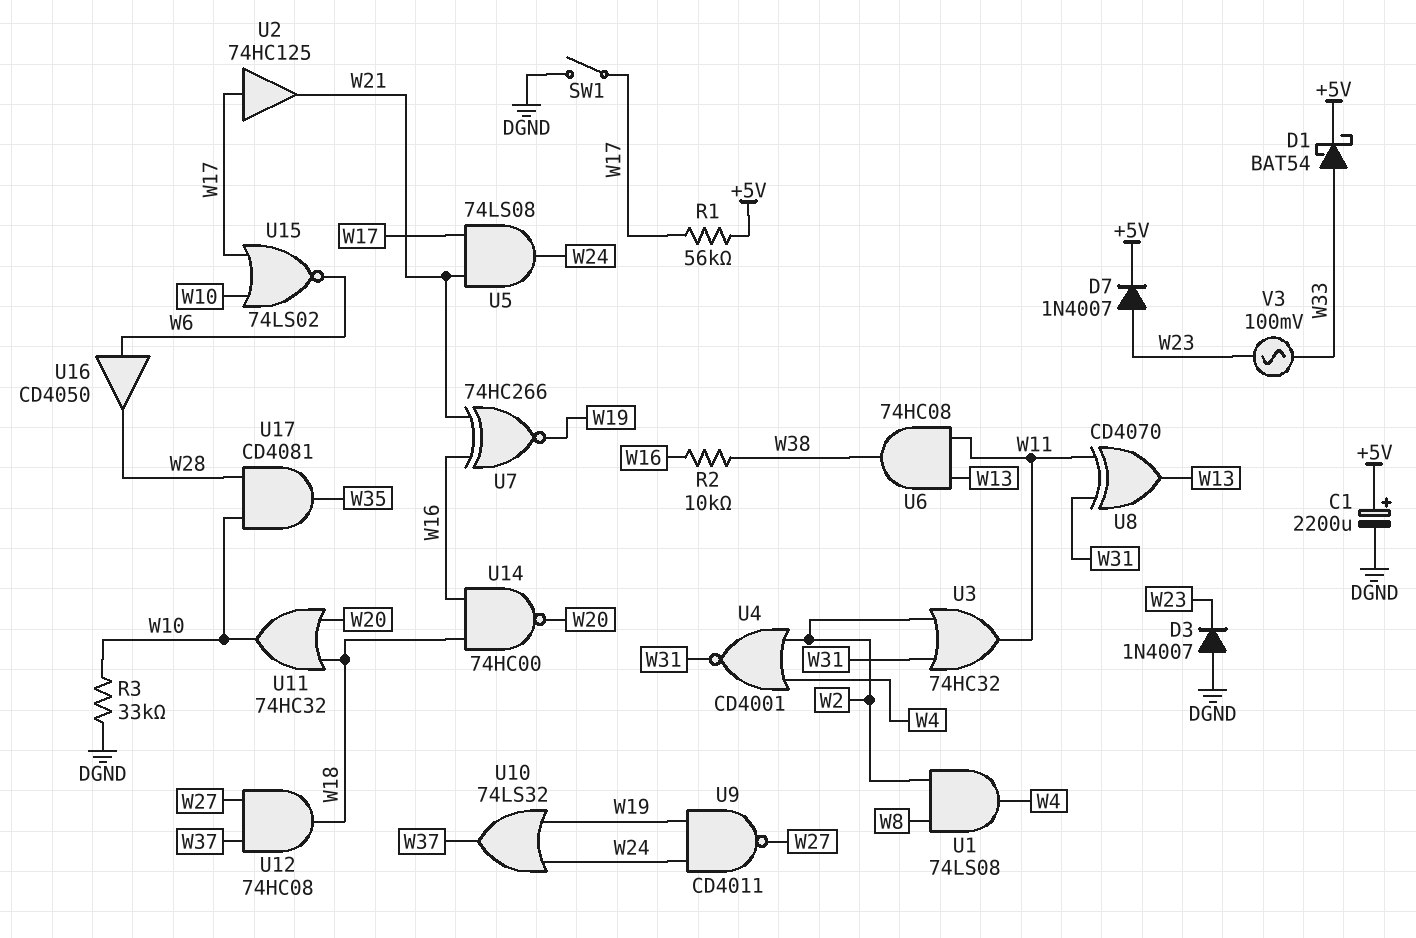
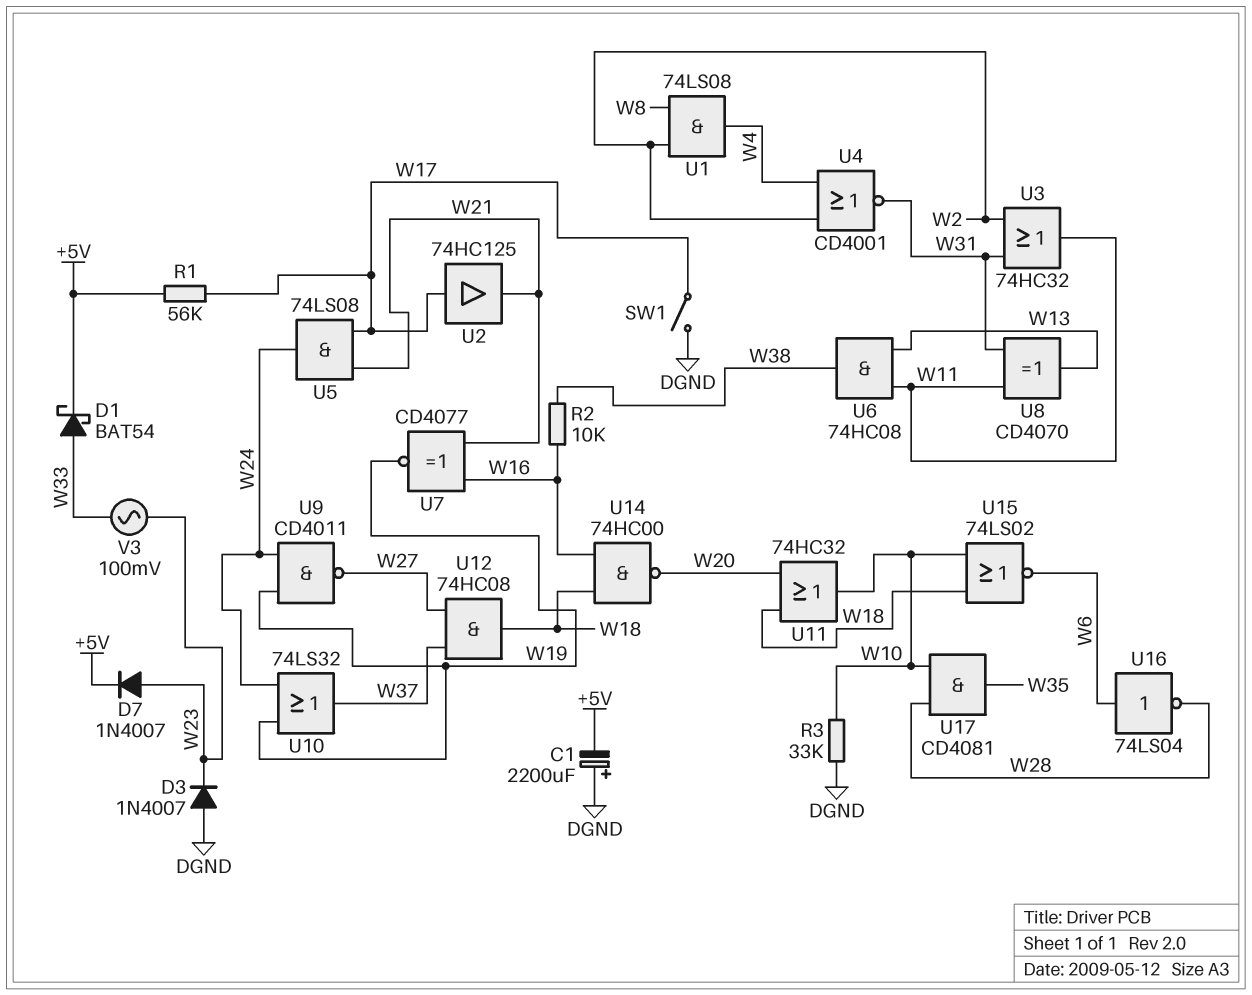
C1: 2200uF (plus +5V, minus DGND) -> 2200uF (plus DGND, minus +5V)
U7: XNOR 74HC266 (in W16, in W21, out W19) -> XNOR CD4077 (in W16, in W21, out W19)
U15: NOR 74LS02 (in W10, in W17, out W6) -> NOR 74LS02 (in W10, in W18, out W6)
U16: buffer CD4050 (in W6, out W28) -> NOT 74LS04 (in W6, out W28)

